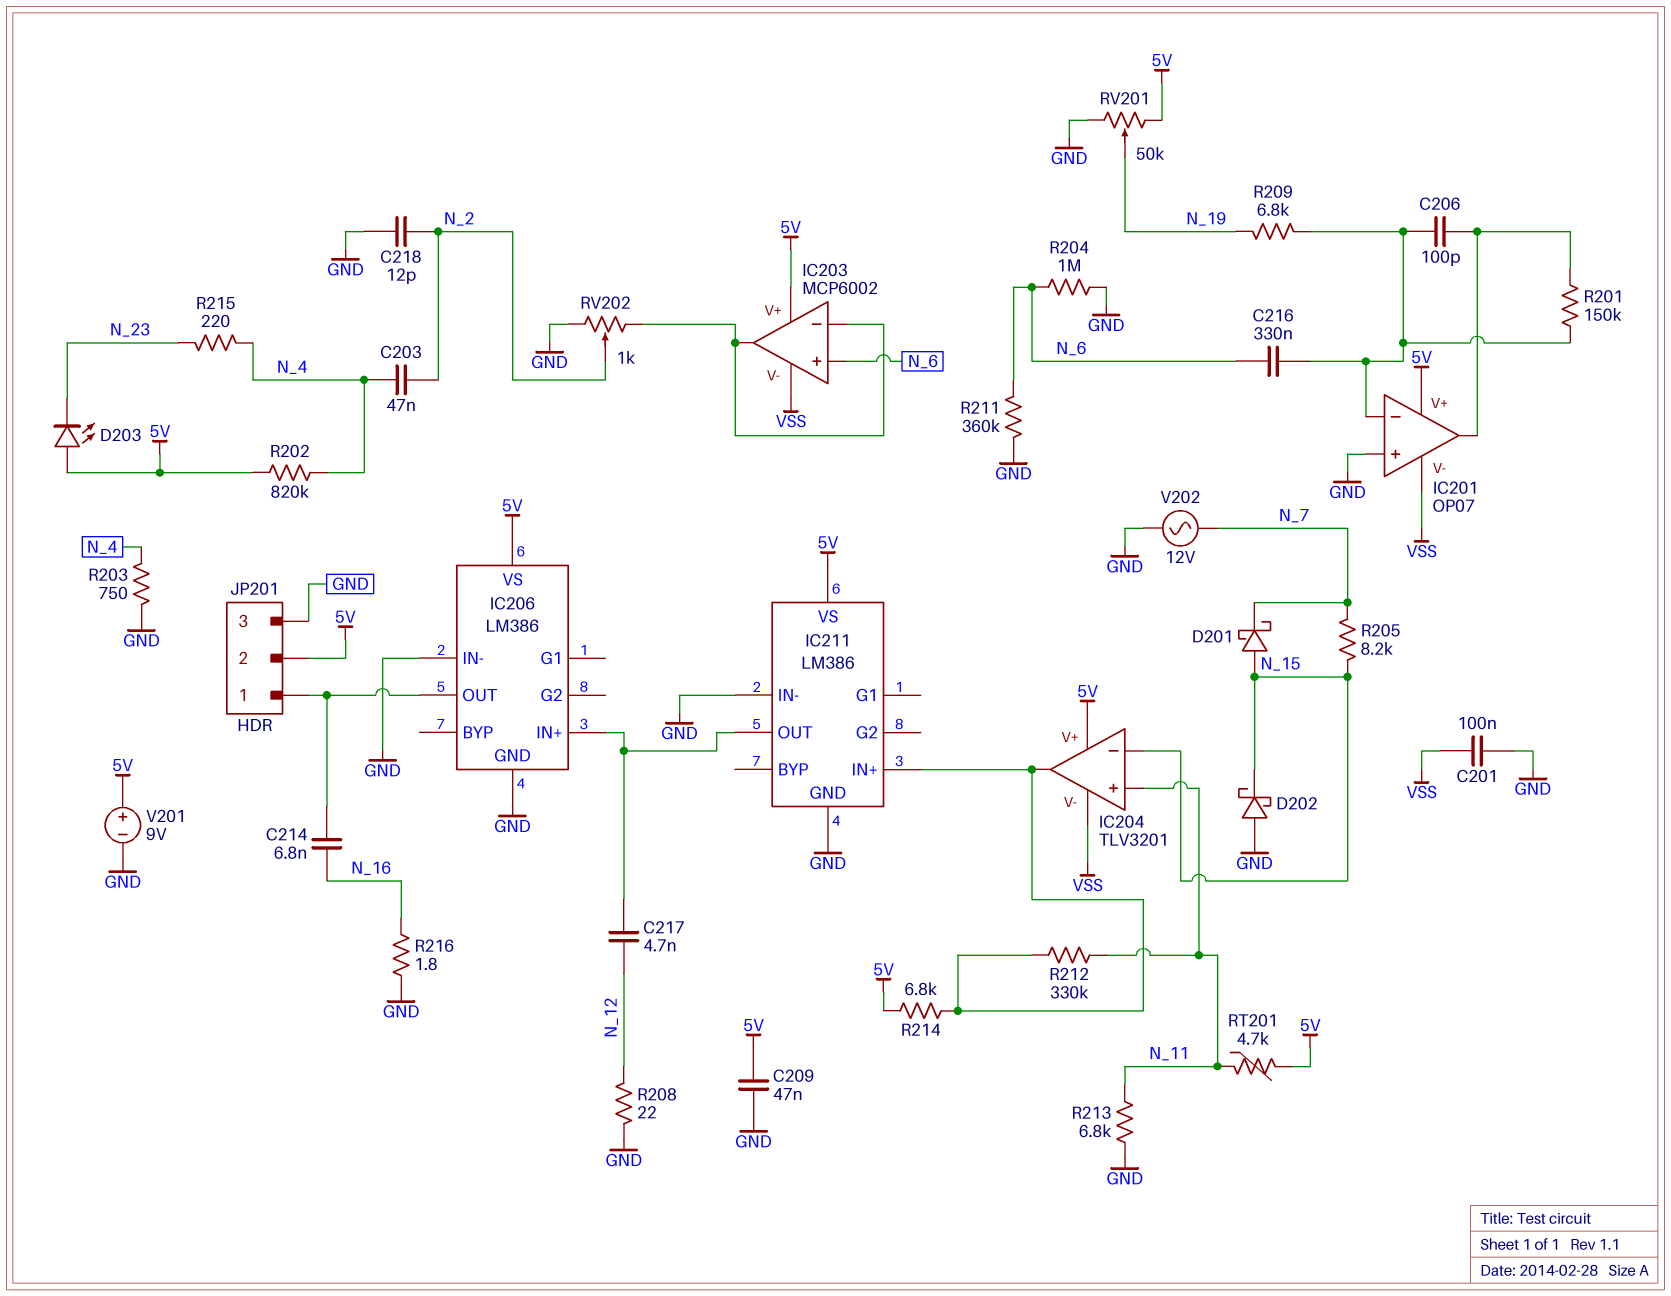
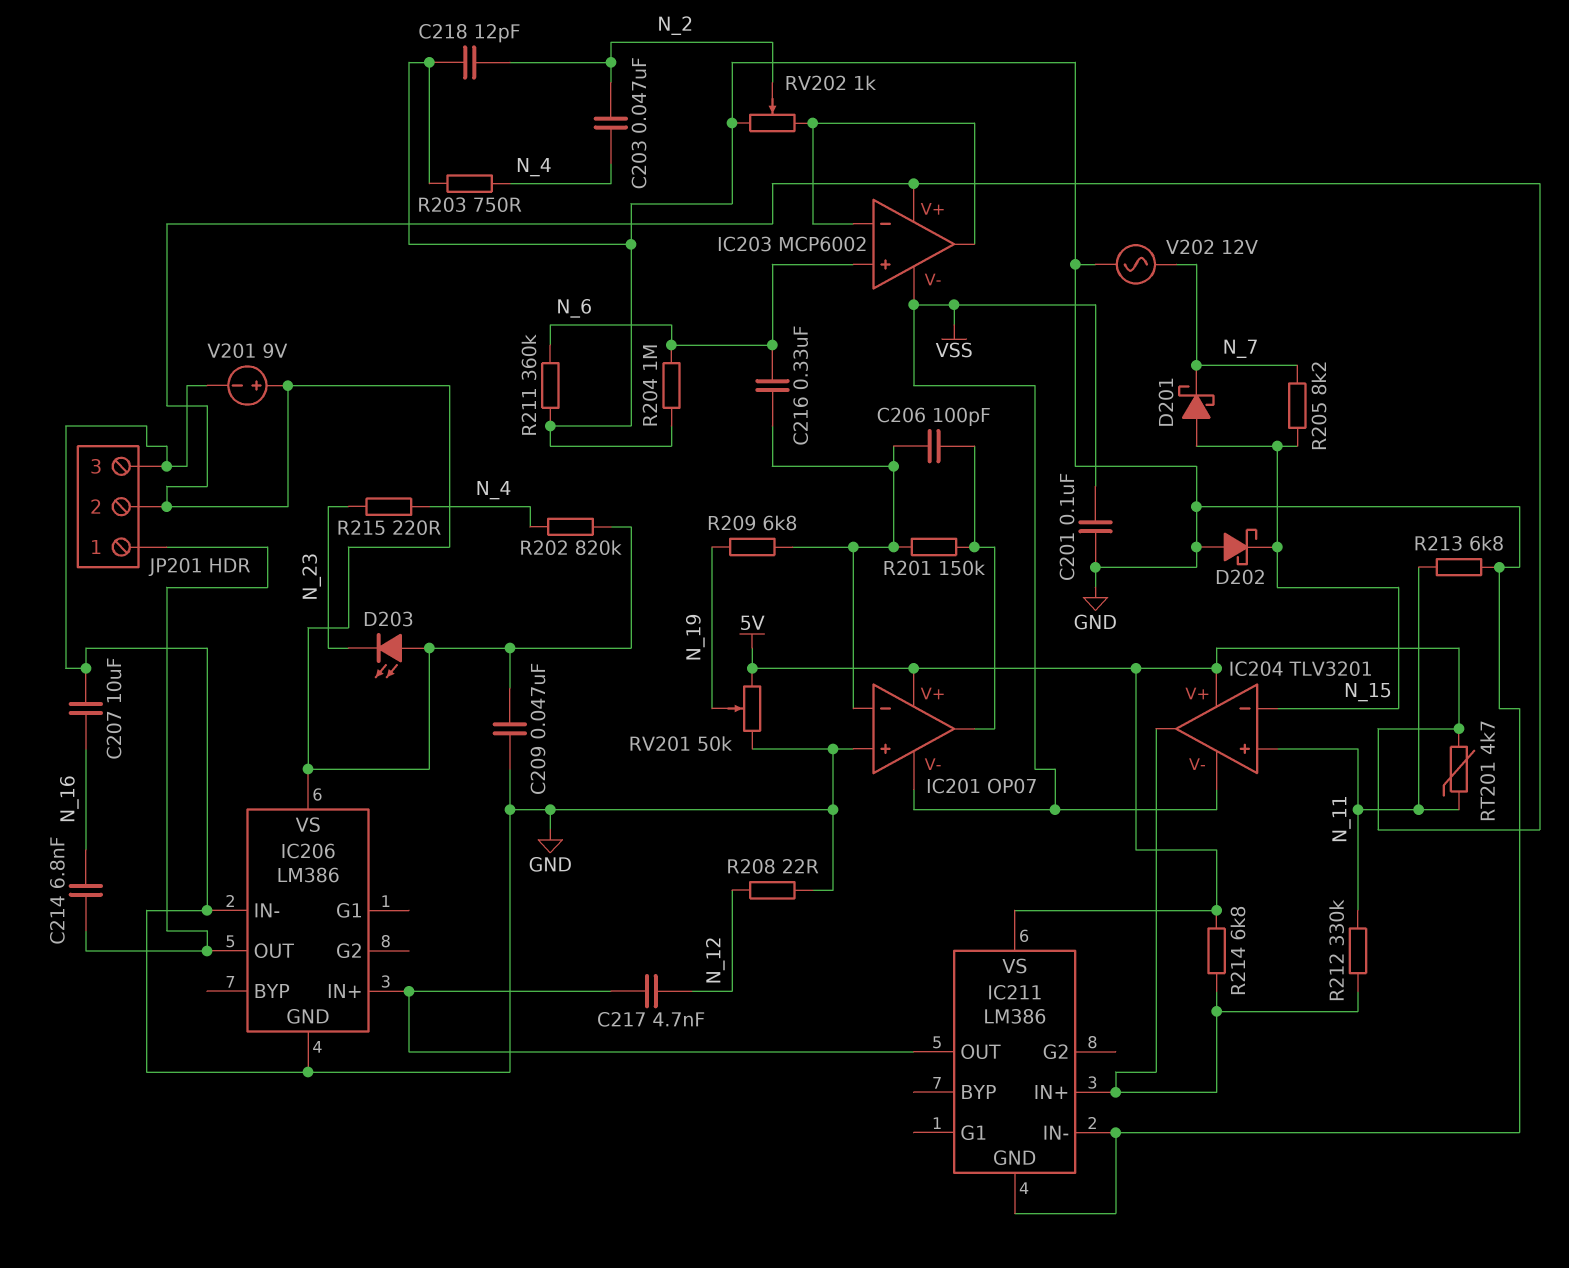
C207: none -> 10uF (GND, N_16)
R216: 1.8 (GND, N_16) -> none

